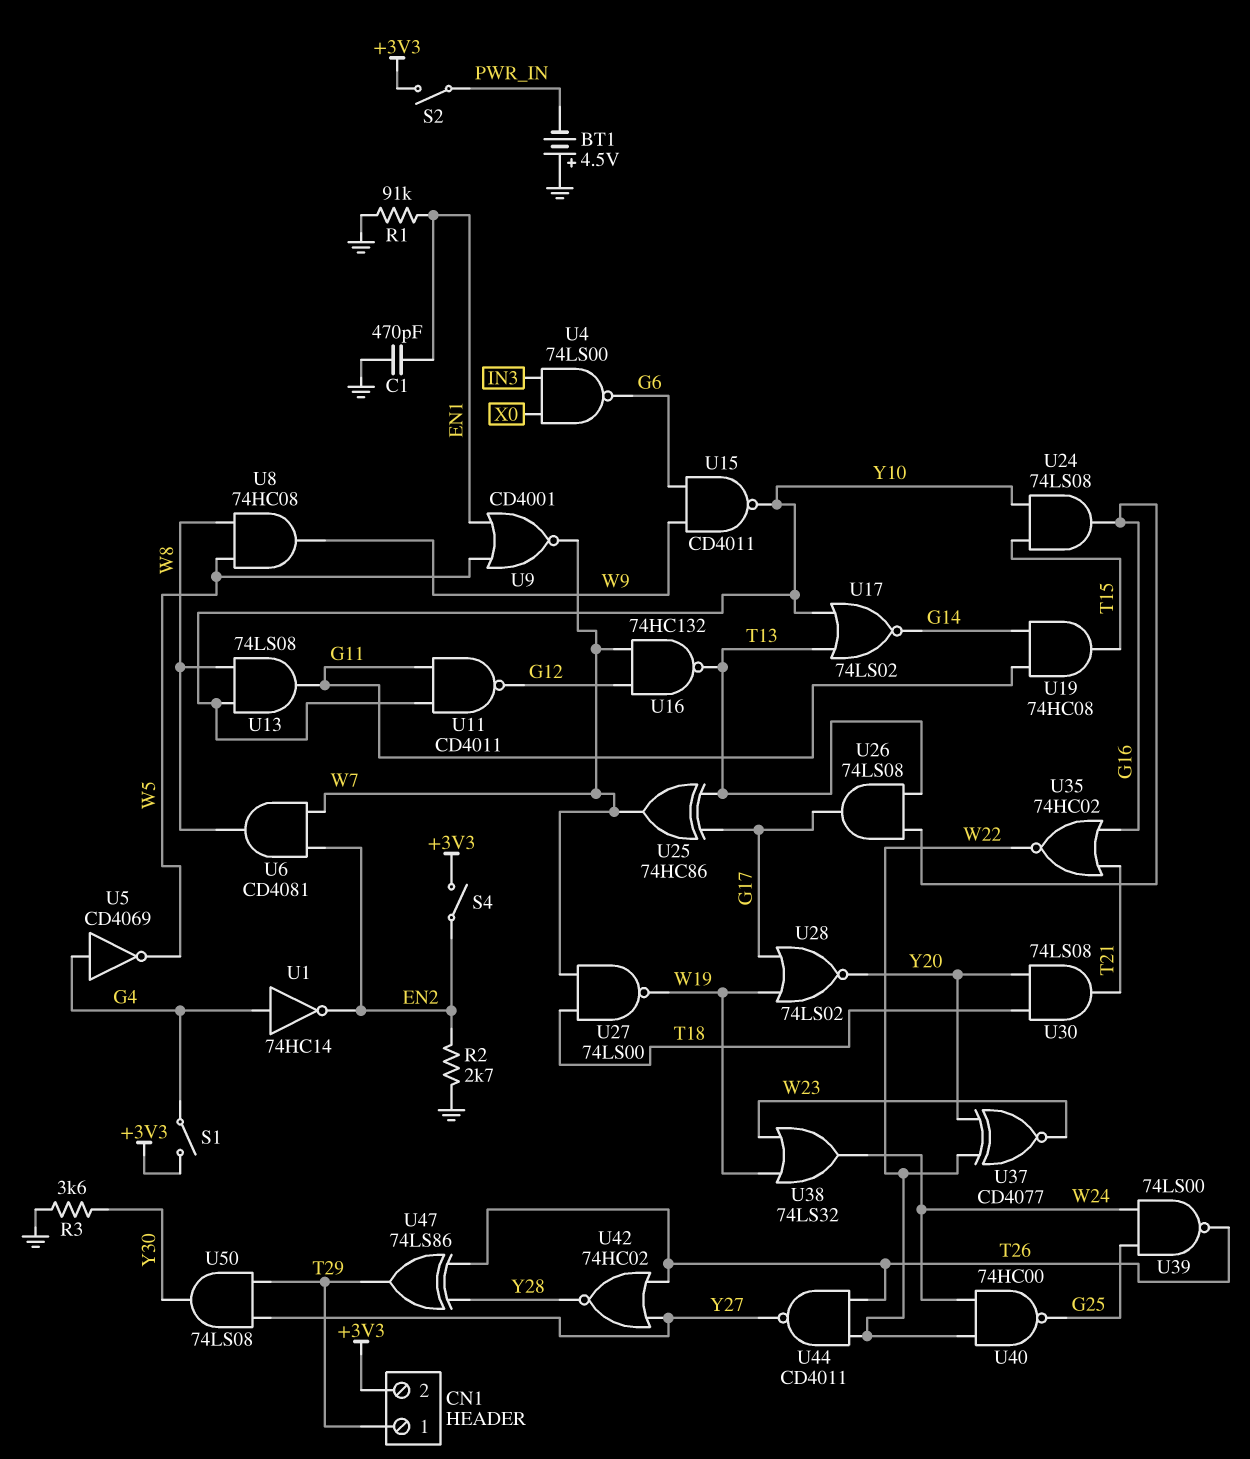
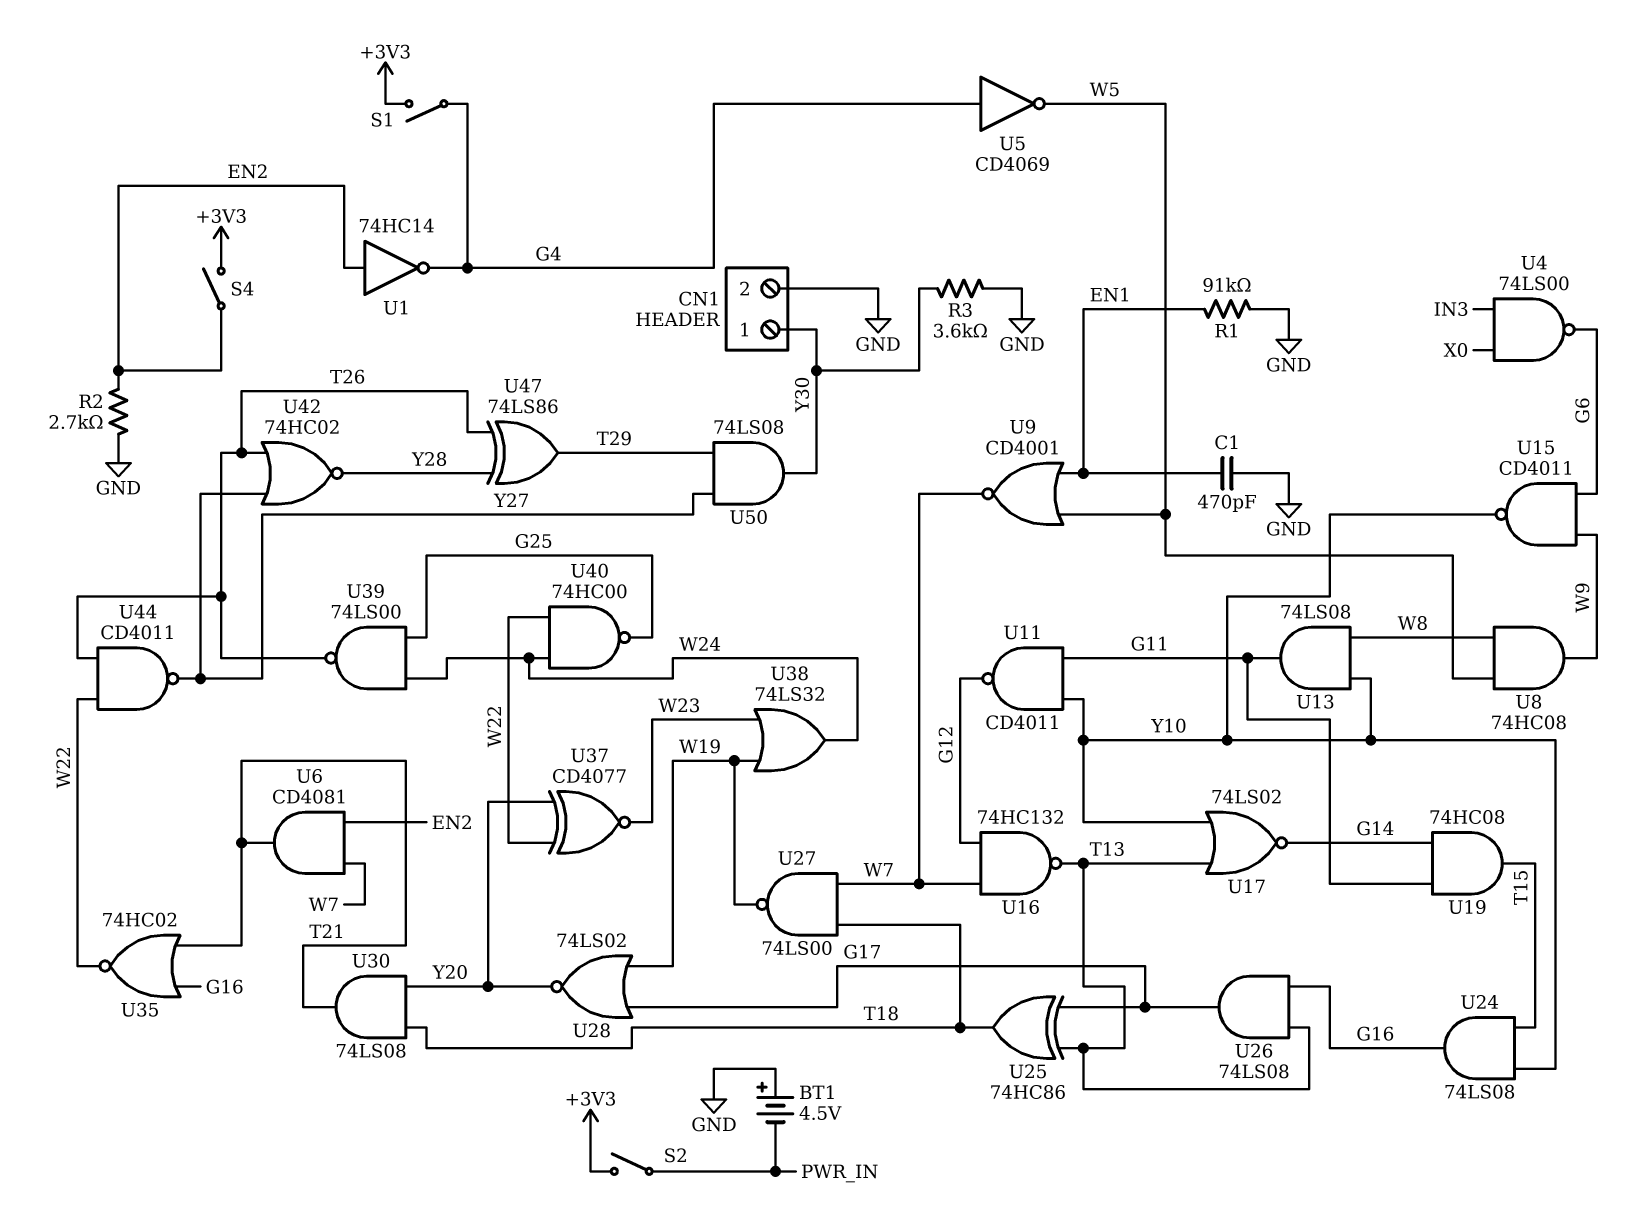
CN1 pin 1: T29 -> Y30
CN1 pin 2: +3V3 -> GND
U1: NOT 74HC14 (in G4, out EN2) -> NOT 74HC14 (in EN2, out G4)
U6: AND CD4081 (in EN2, in W7, out W8) -> AND CD4081 (in EN2, in W7, out T21)
U25: XOR 74HC86 (in G17, in T13, out W7) -> XOR 74HC86 (in G17, in T13, out T18)

